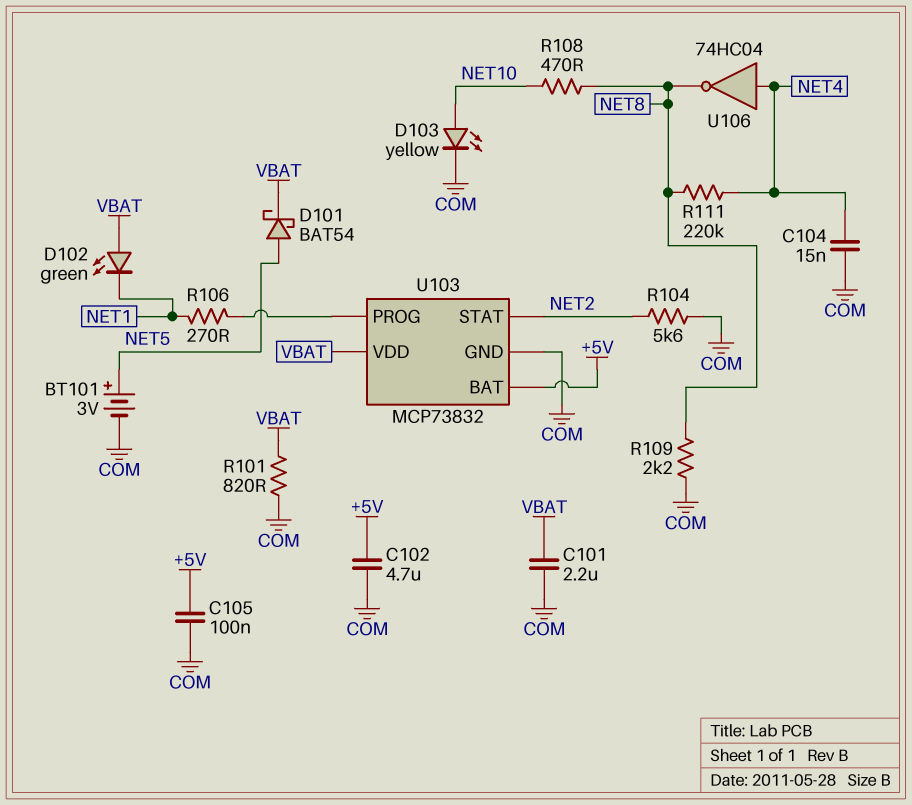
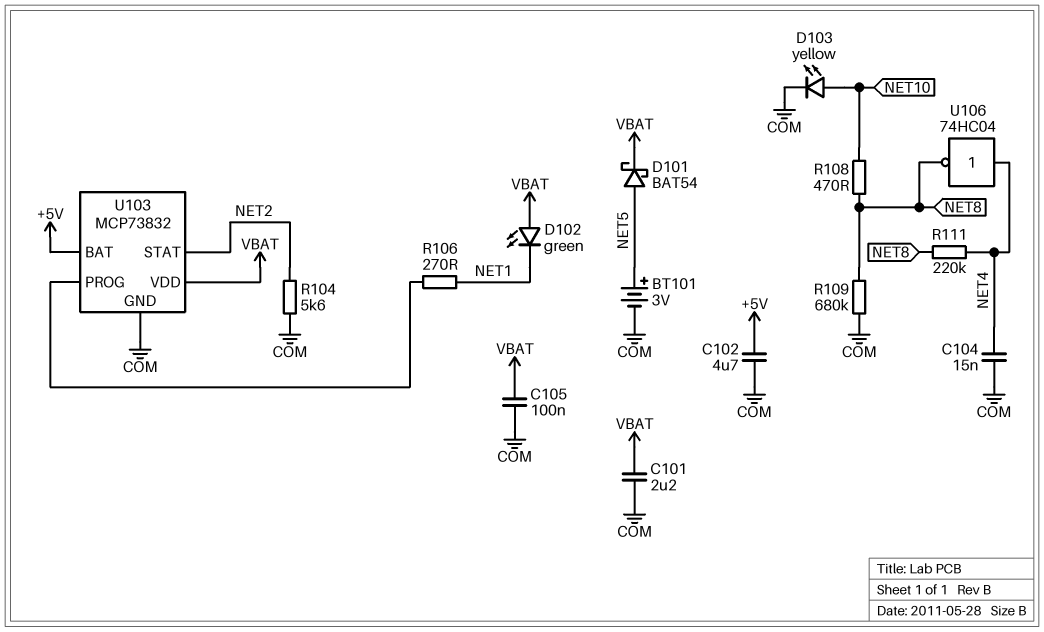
C105: 100nF (+5V, COM) -> 100nF (COM, VBAT)
R101: 820 (COM, VBAT) -> none
R109: 2.2k (COM, NET8) -> 680k (COM, NET8)

